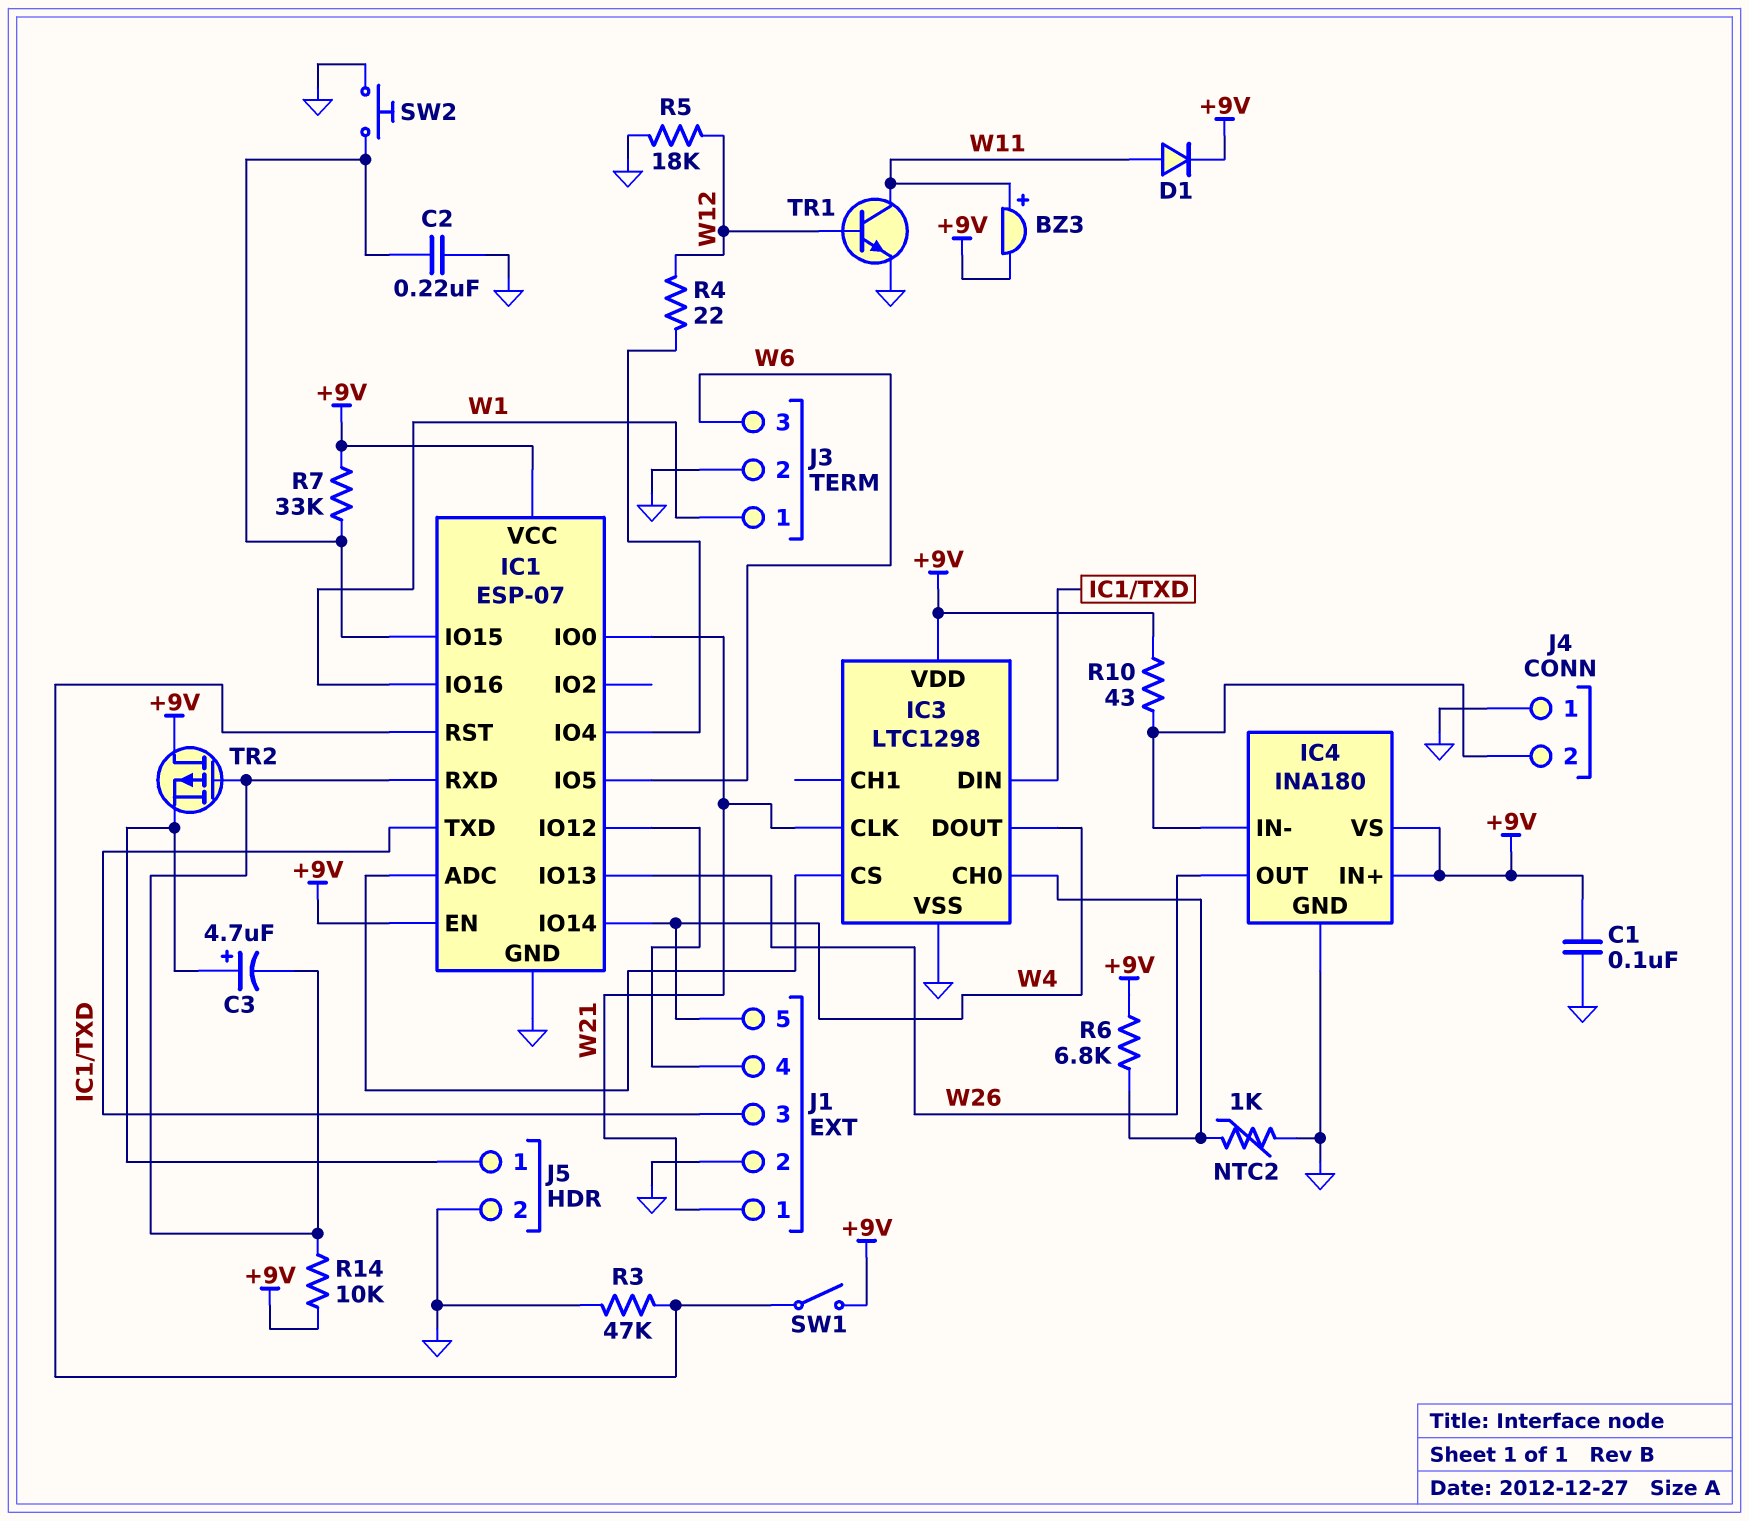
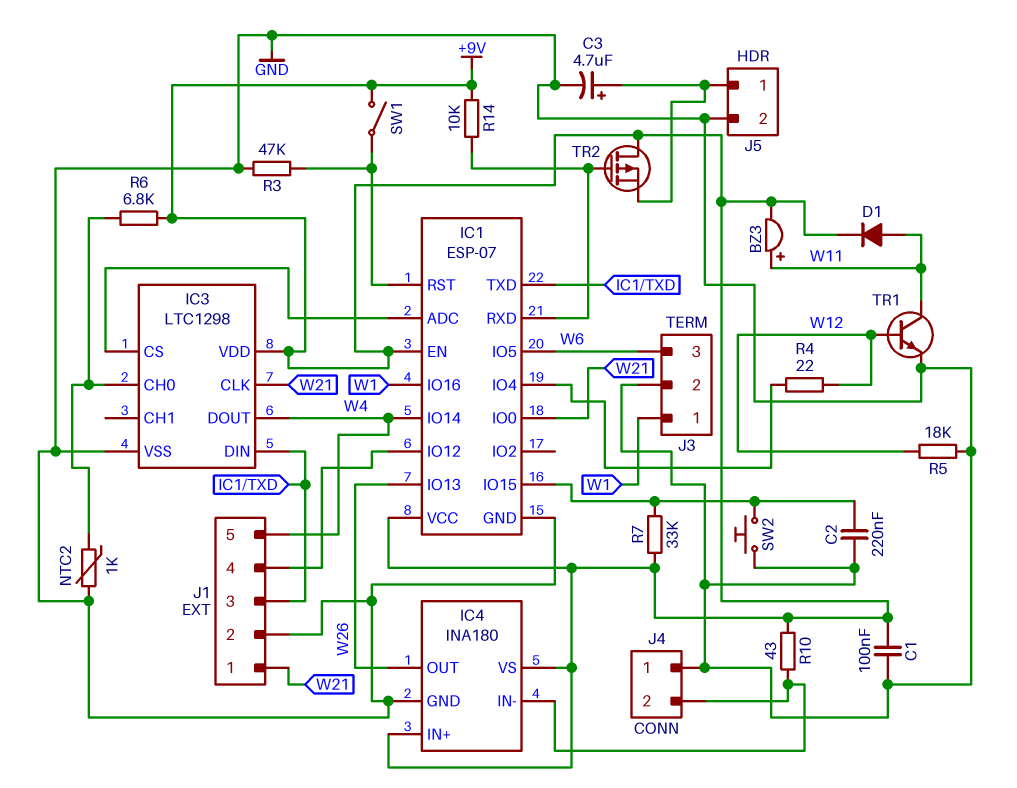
C3: 4.7uF (plus J5/1, minus IC1/RXD) -> 4.7uF (plus J5/1, minus GND)

